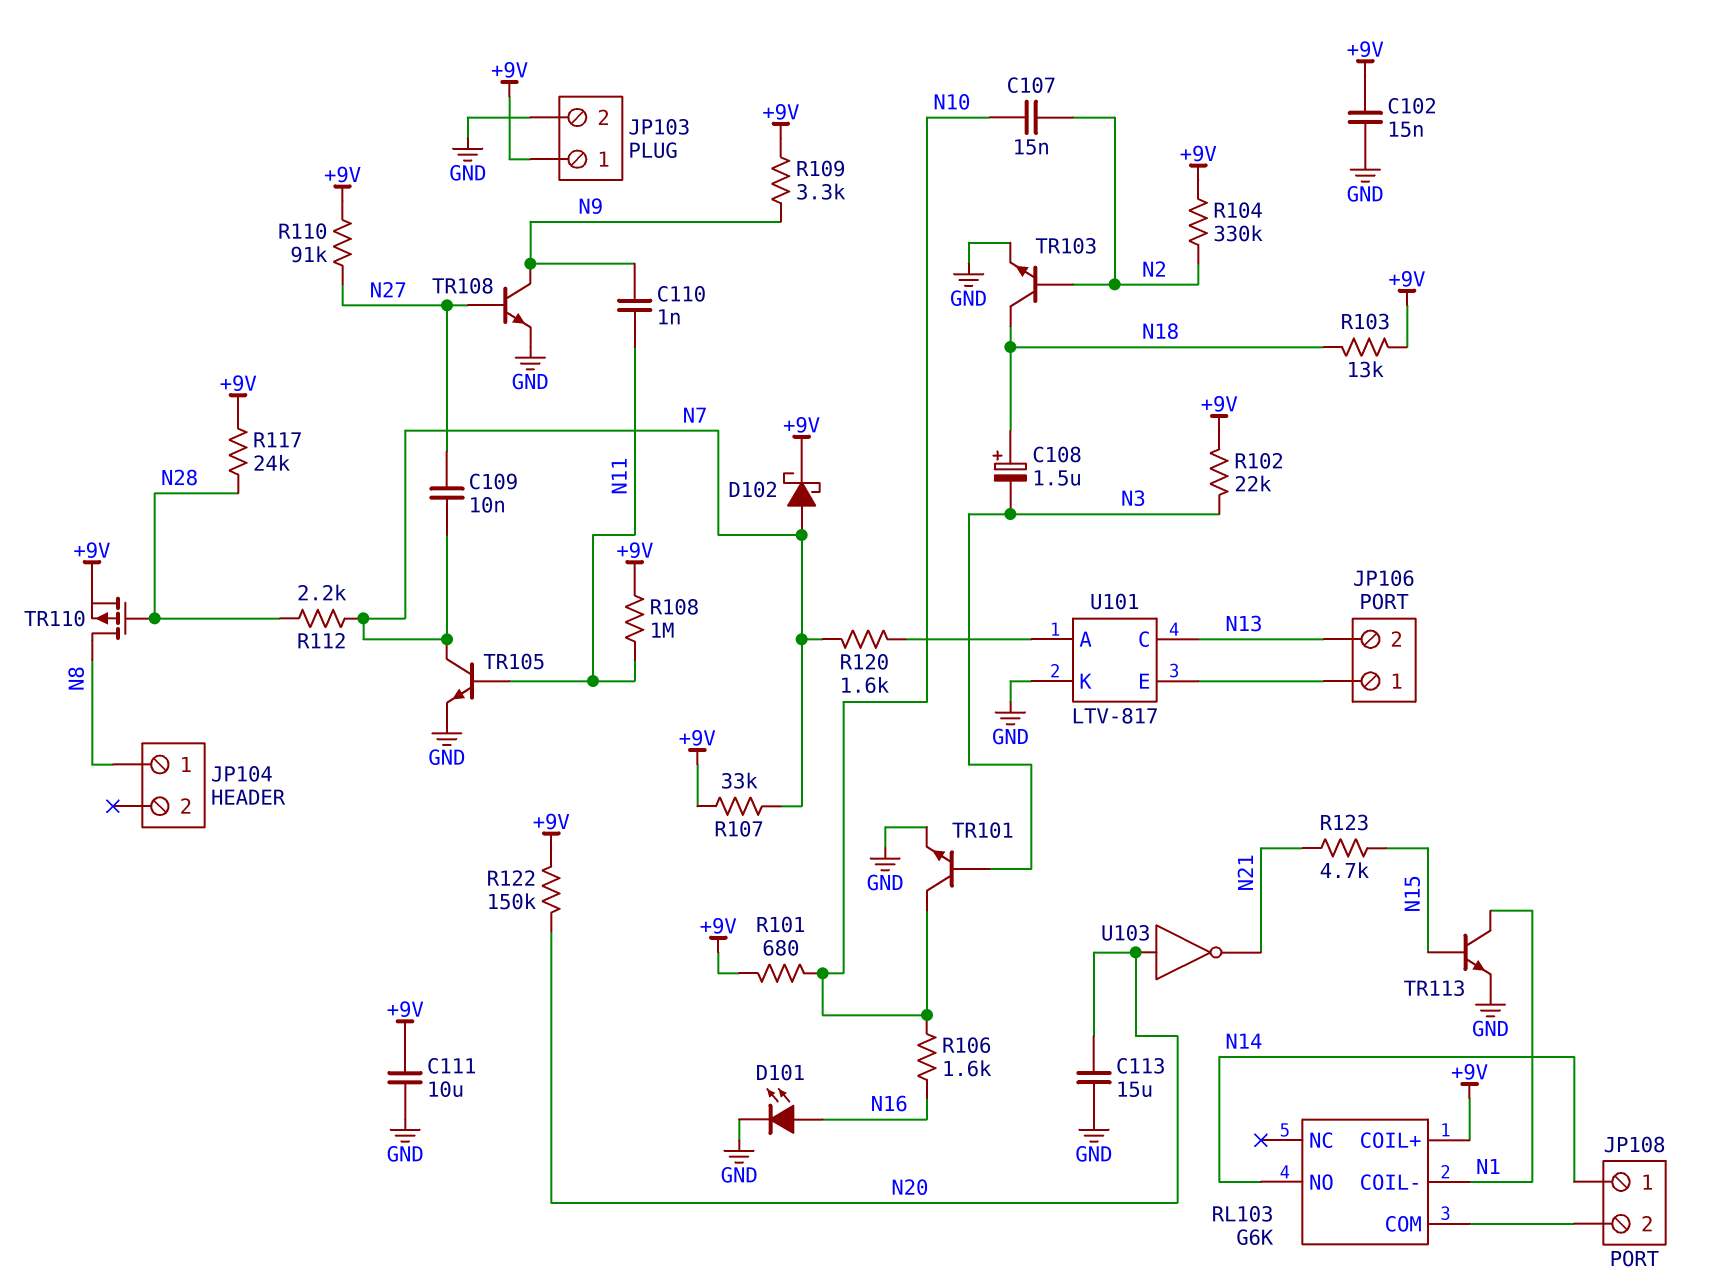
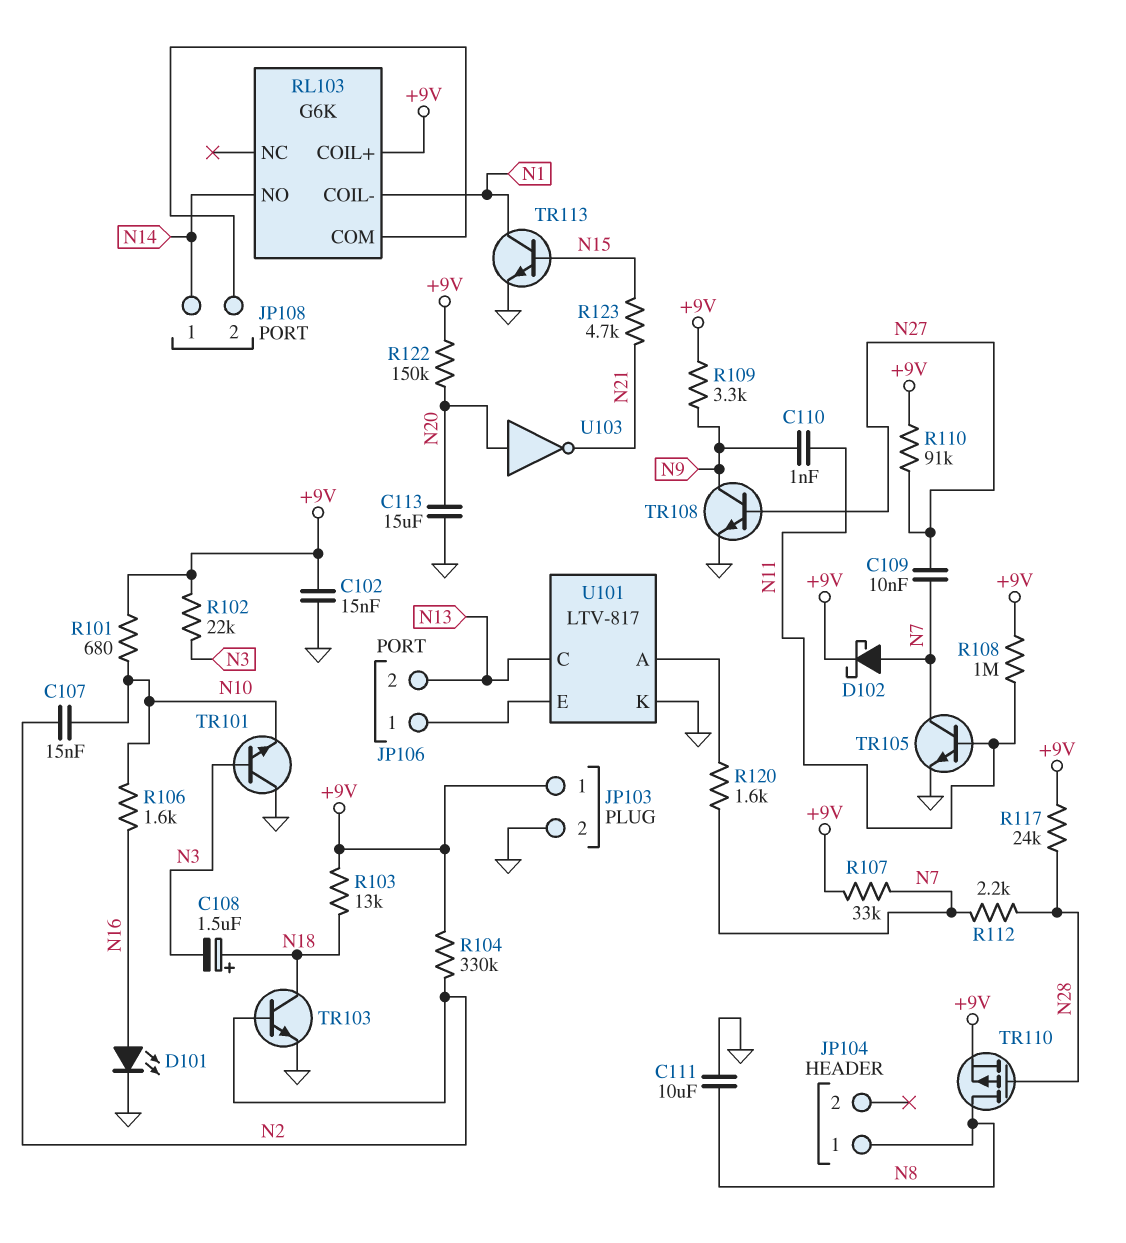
C111: 10uF (+9V, GND) -> 10uF (GND, N8)
TR101: NPN (B N3, C N10, E GND) -> NPN (B N3, C GND, E N10)

